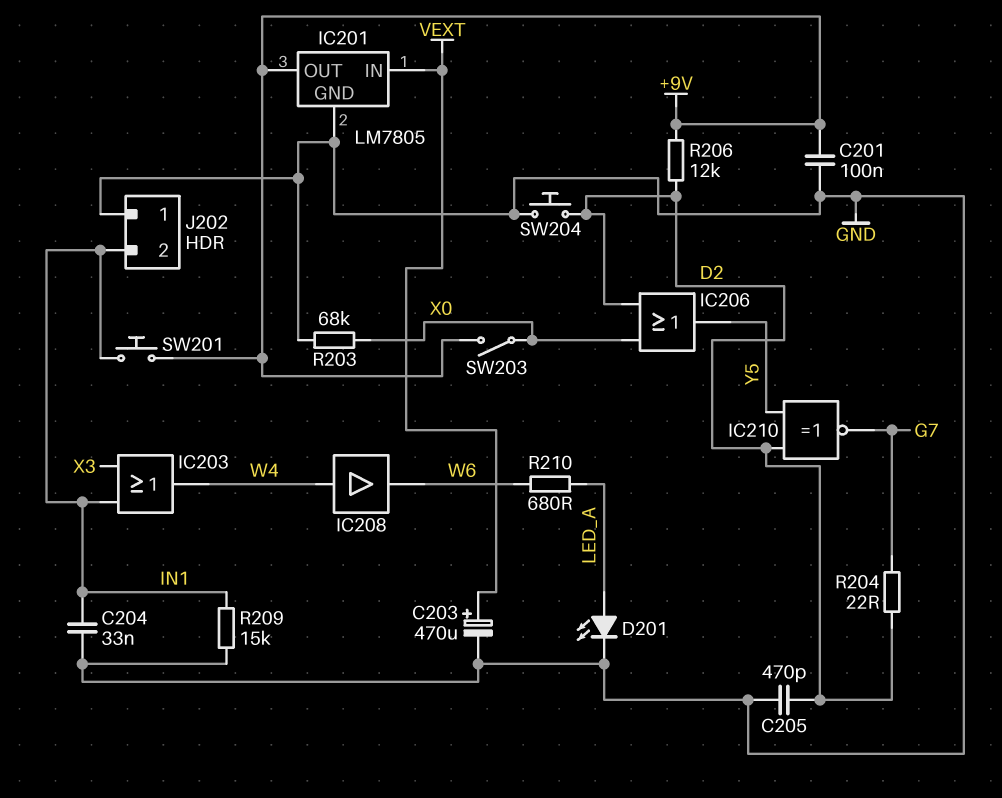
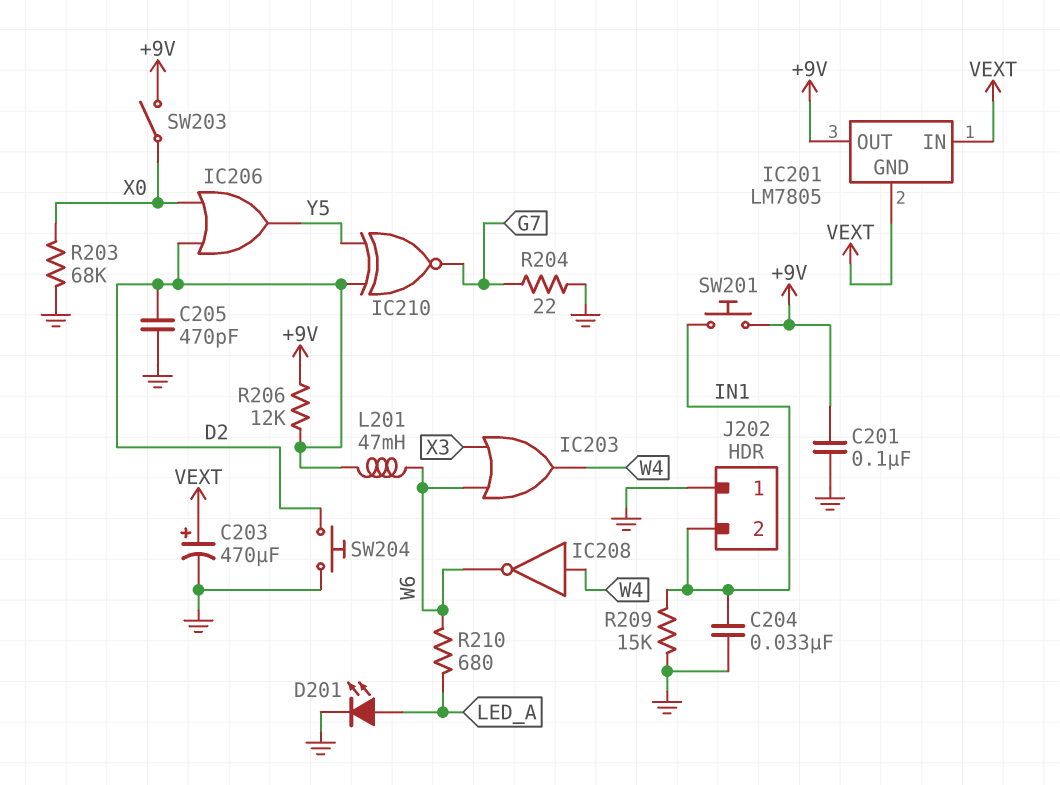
IC201 pin GND: GND -> VEXT
IC203: OR (in IN1, in X3, out W4) -> OR (in W6, in X3, out W4)
IC208: buffer (in W4, out W6) -> NOT (in W4, out W6)
L201: none -> 47mH (D2, W6)
R204: 22 (D2, G7) -> 22 (G7, GND)

